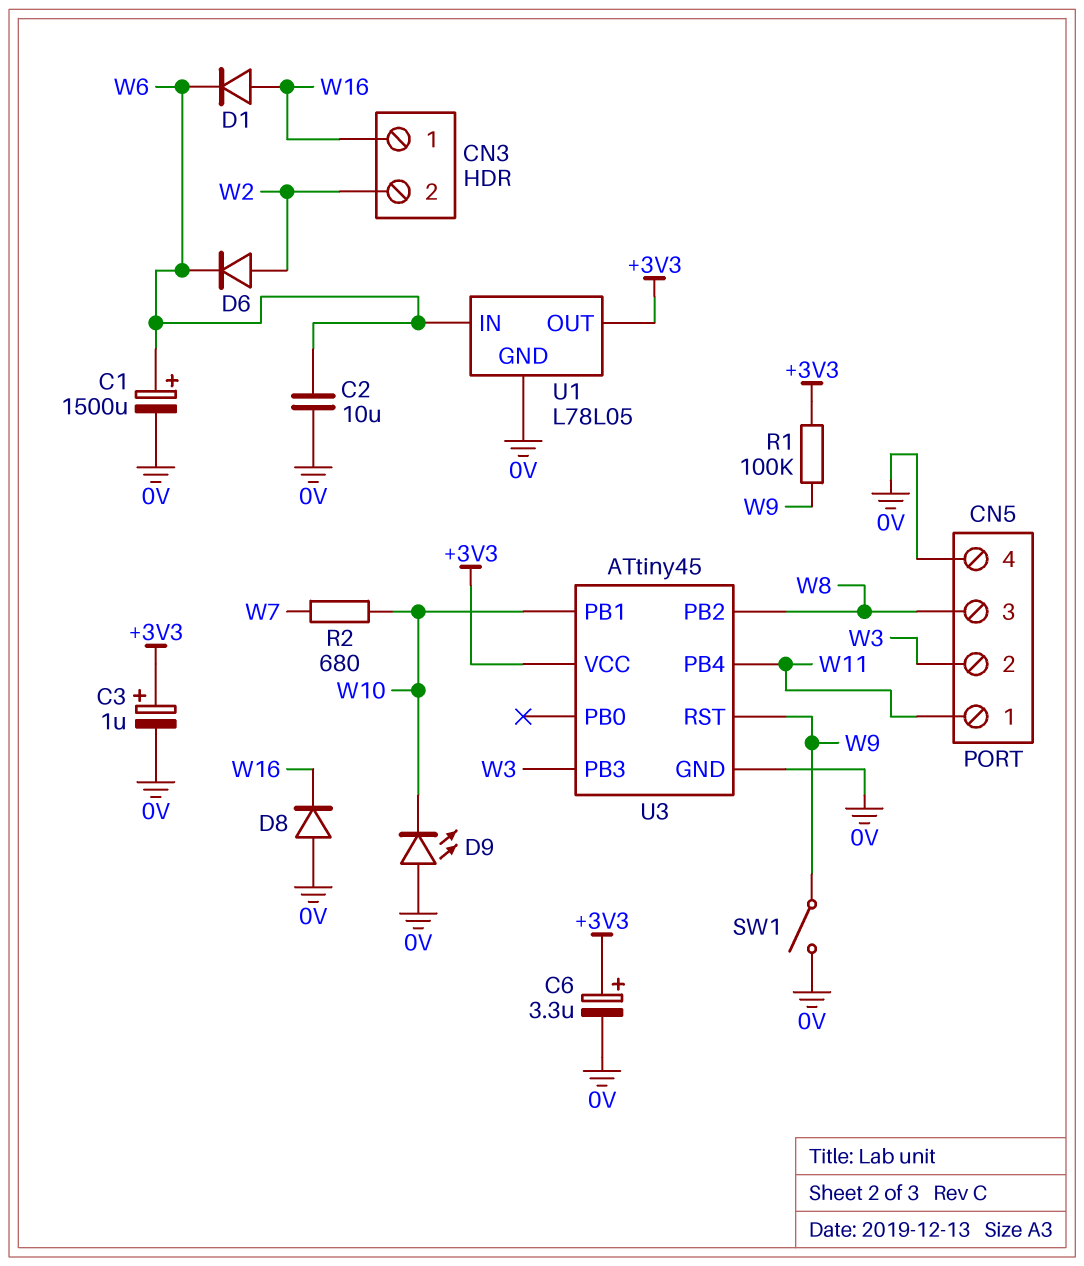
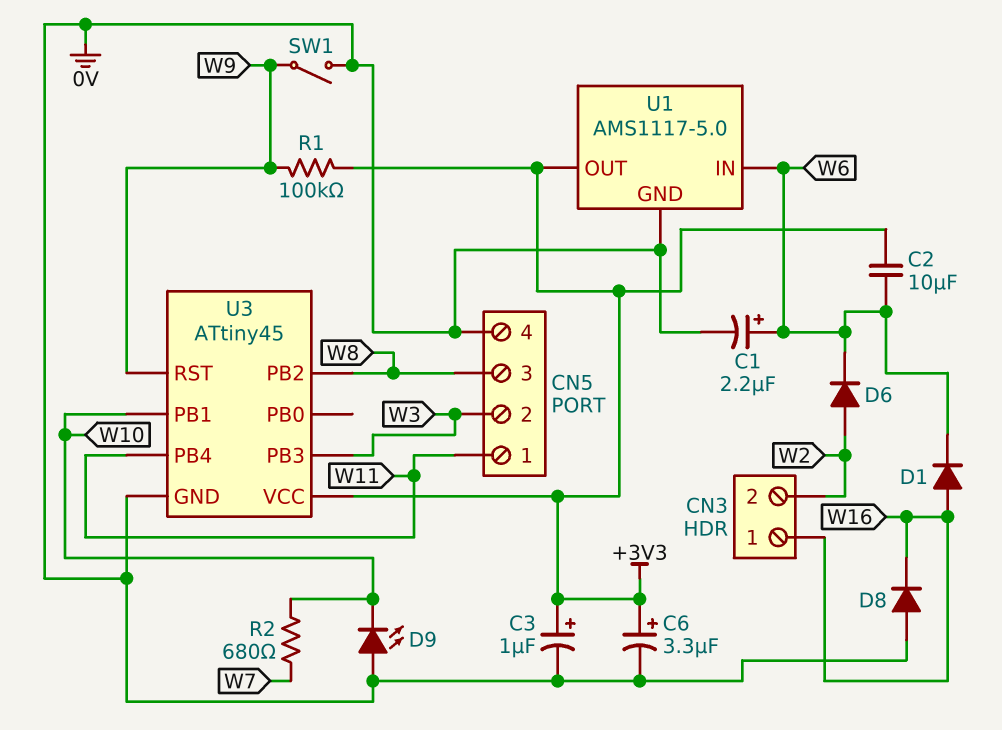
C1: 1500uF (plus W6, minus 0V) -> 2.2uF (plus W6, minus 0V)
C2: 10uF (0V, W6) -> 10uF (+3V3, W6)
U1: L78L05 -> AMS1117-5.0

